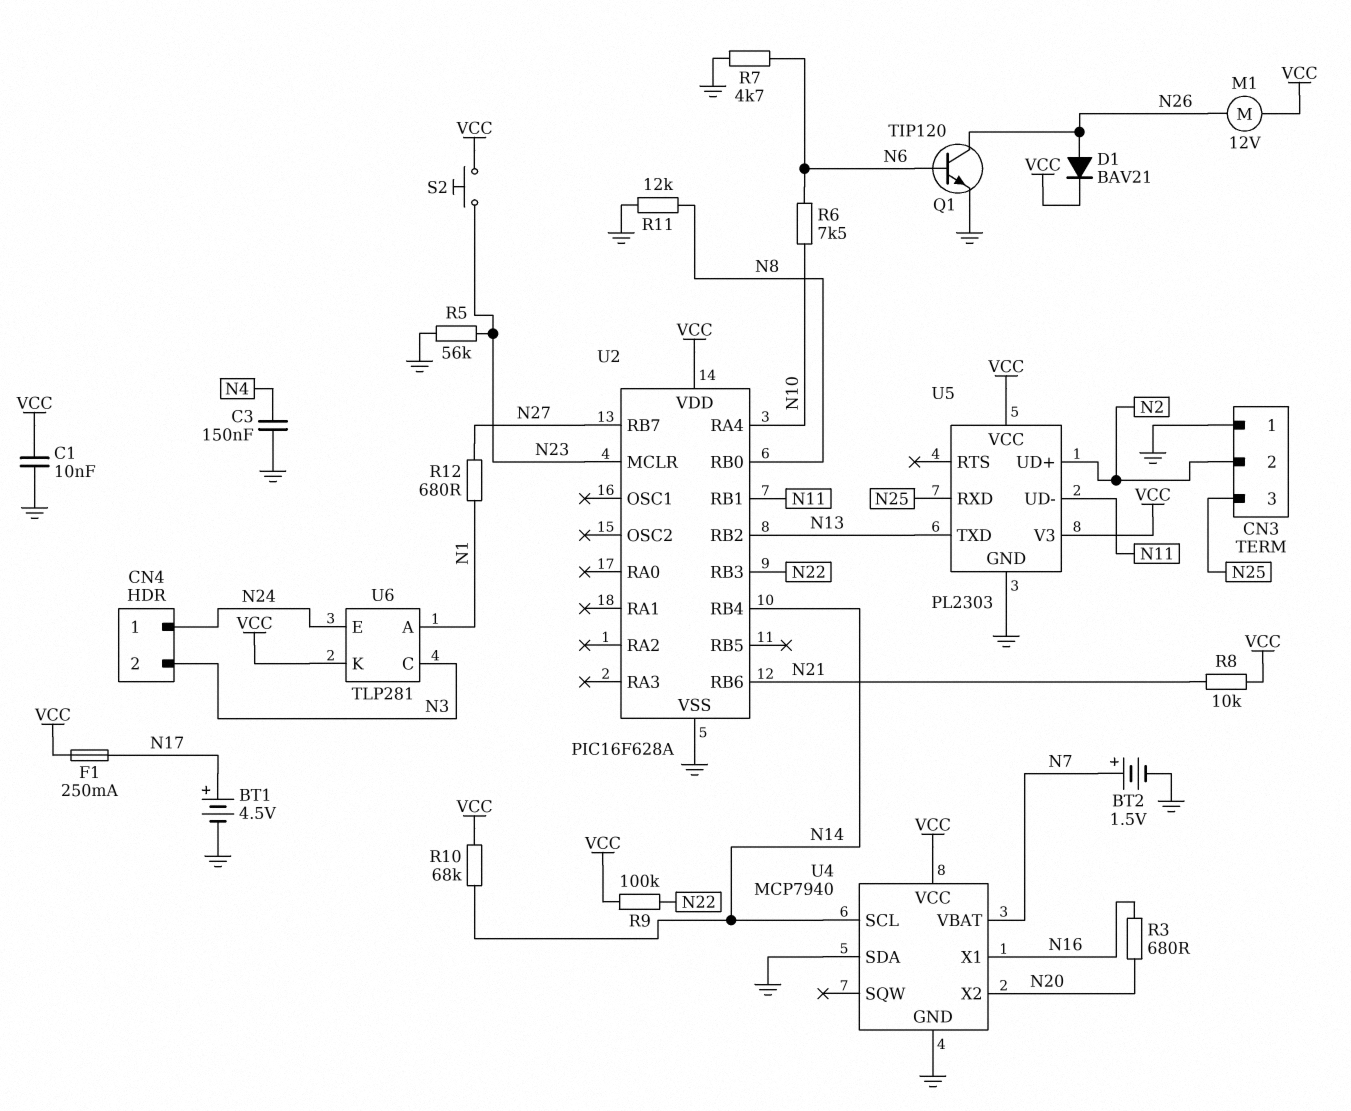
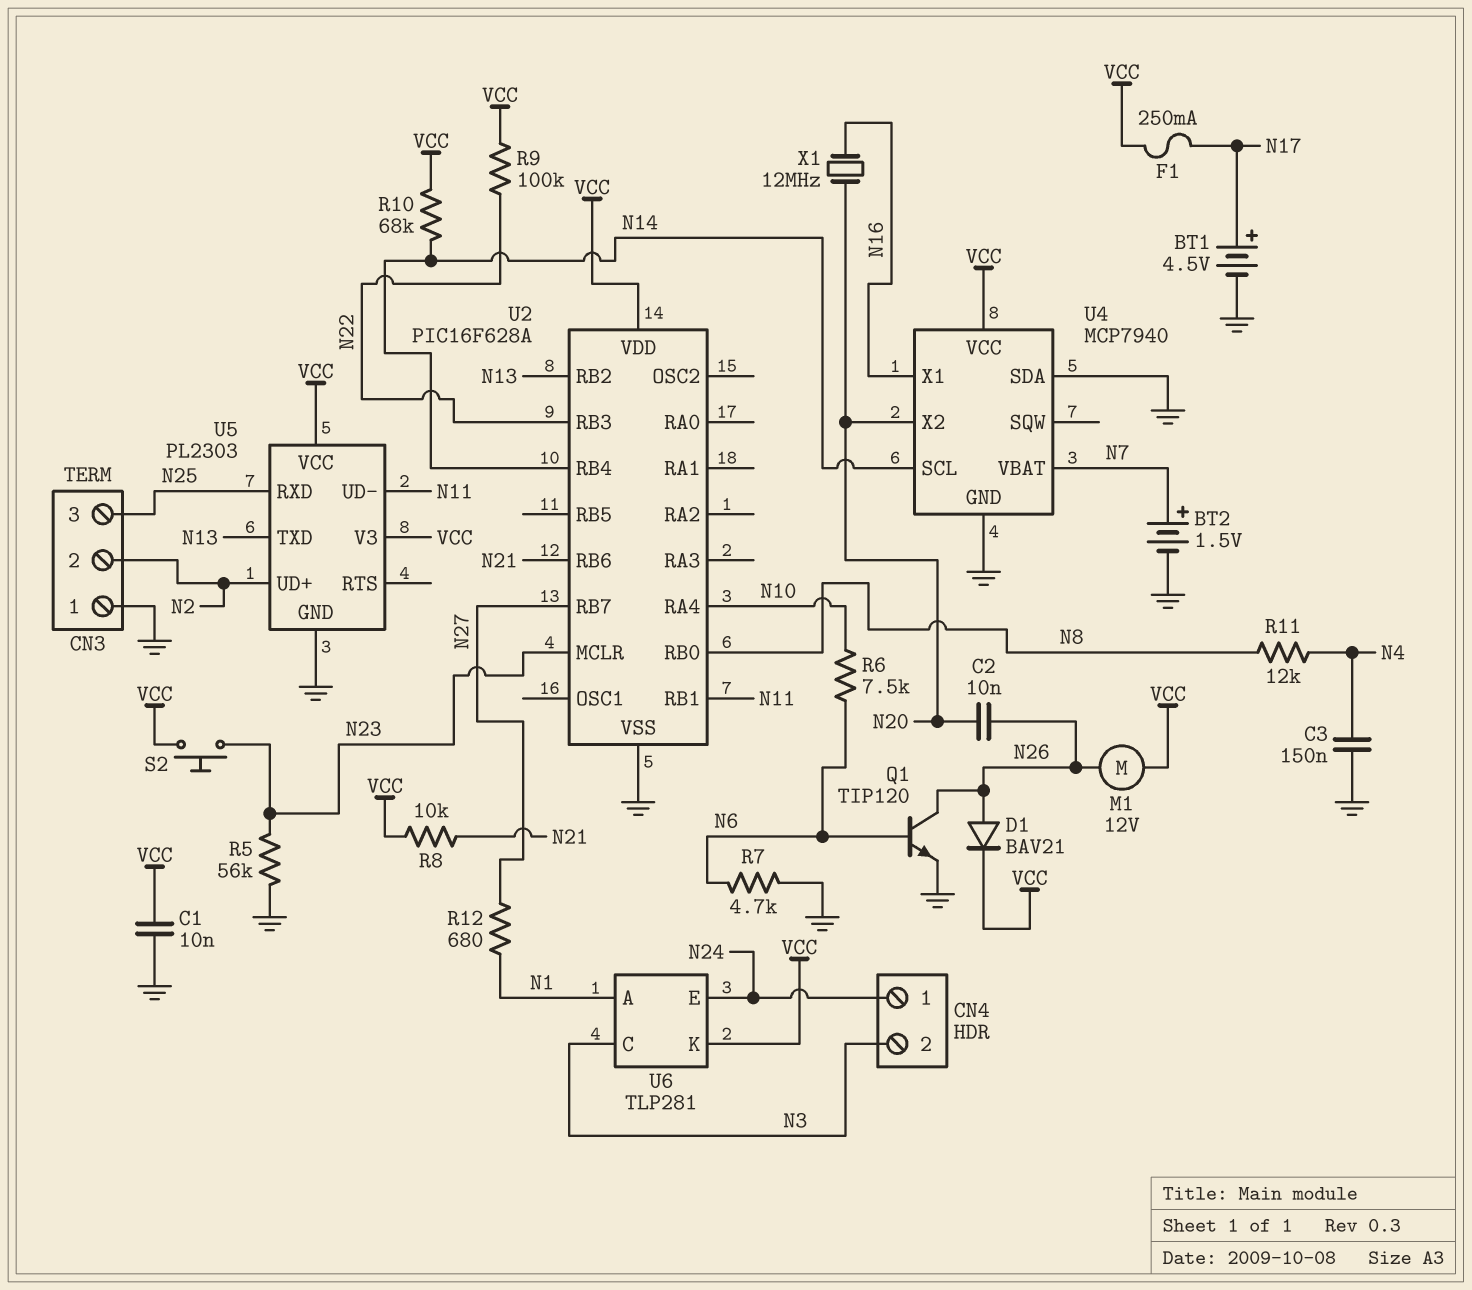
C2: none -> 10nF (N20, N26)
R3: 680 (N16, N20) -> none
R11: 12k (GND, N8) -> 12k (N4, N8)
X1: none -> 12MHz (N16, N20)

